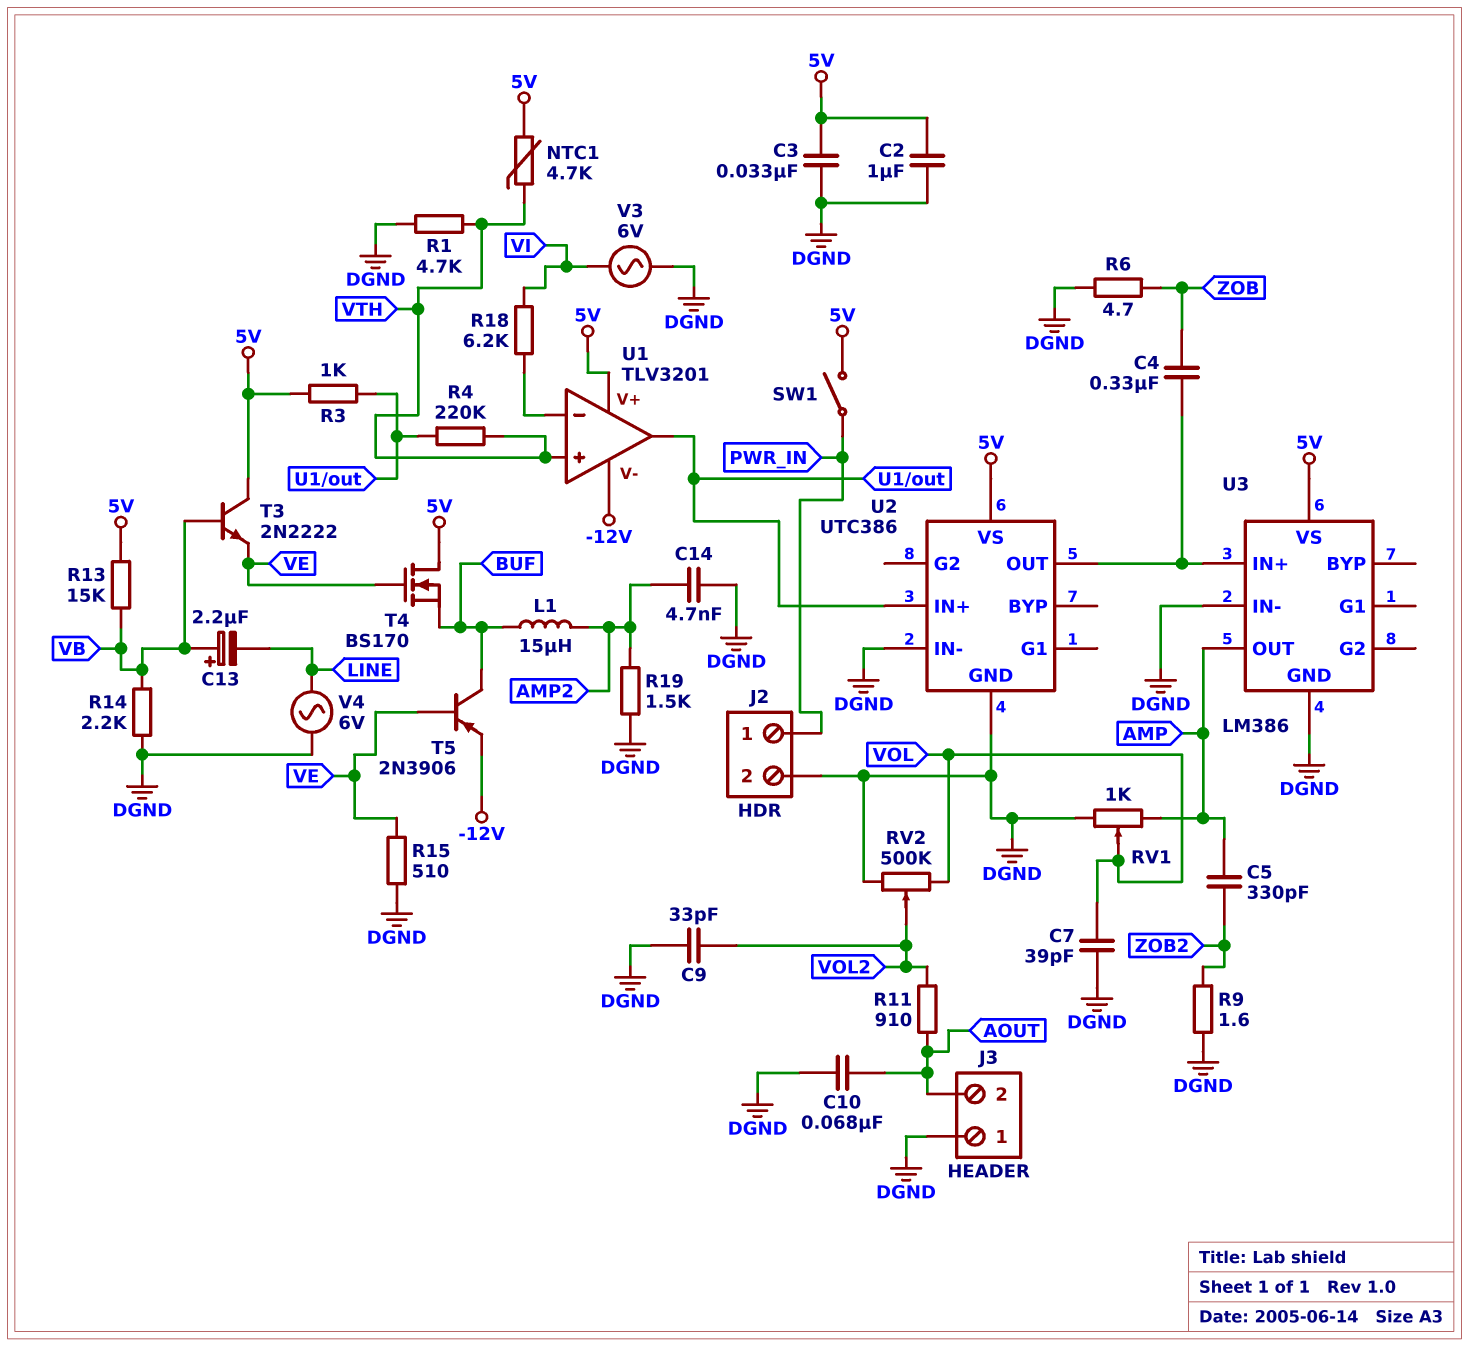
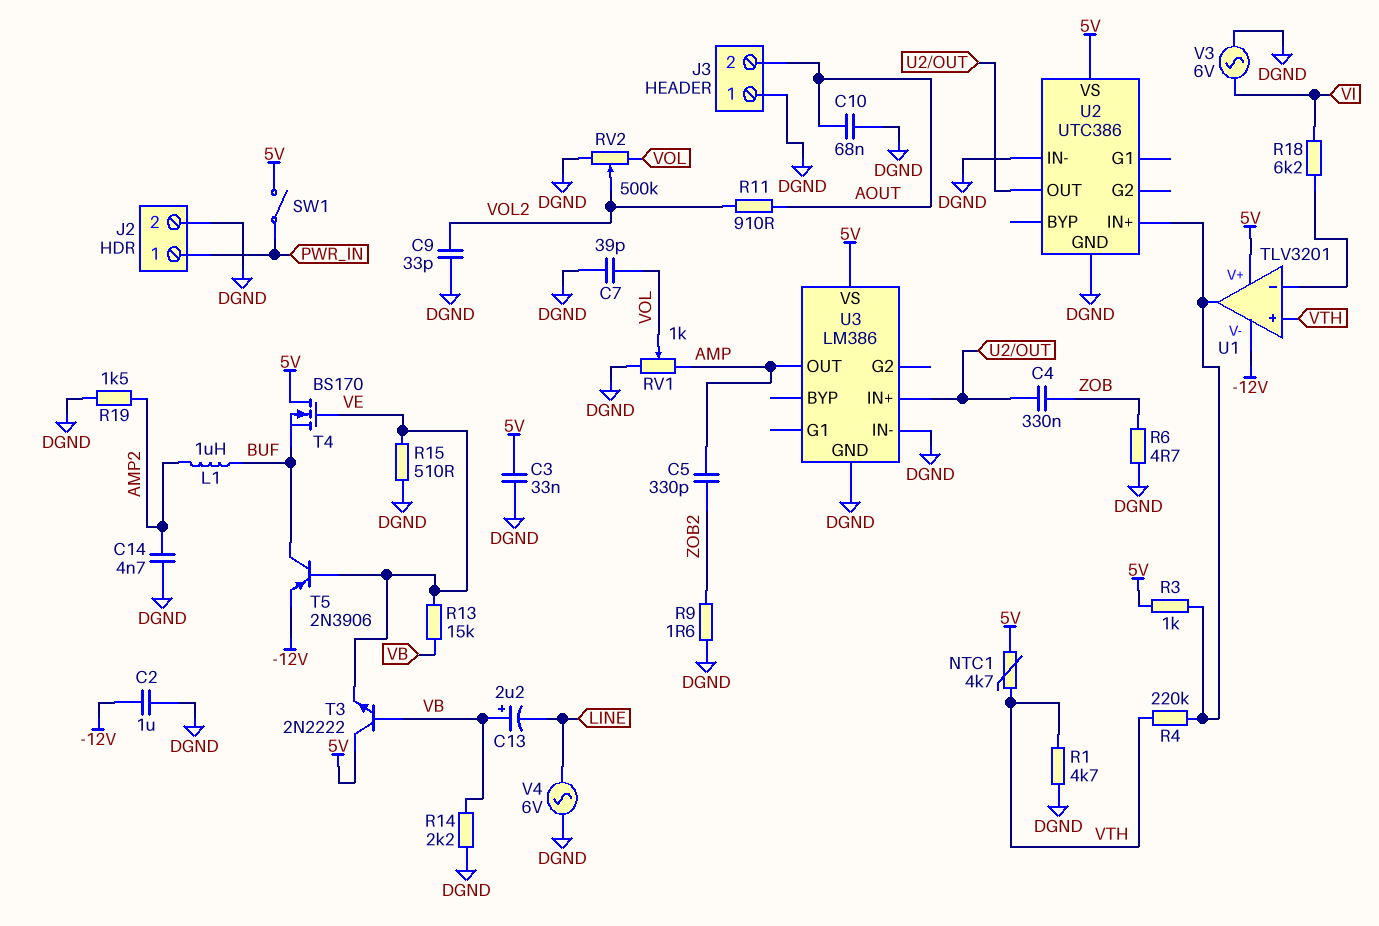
C2: 1uF (5V, DGND) -> 1uF (-12V, DGND)
L1: 15uH (AMP2, BUF) -> 1uH (AMP2, BUF)
R13: 15k (5V, VB) -> 15k (VB, VE)

